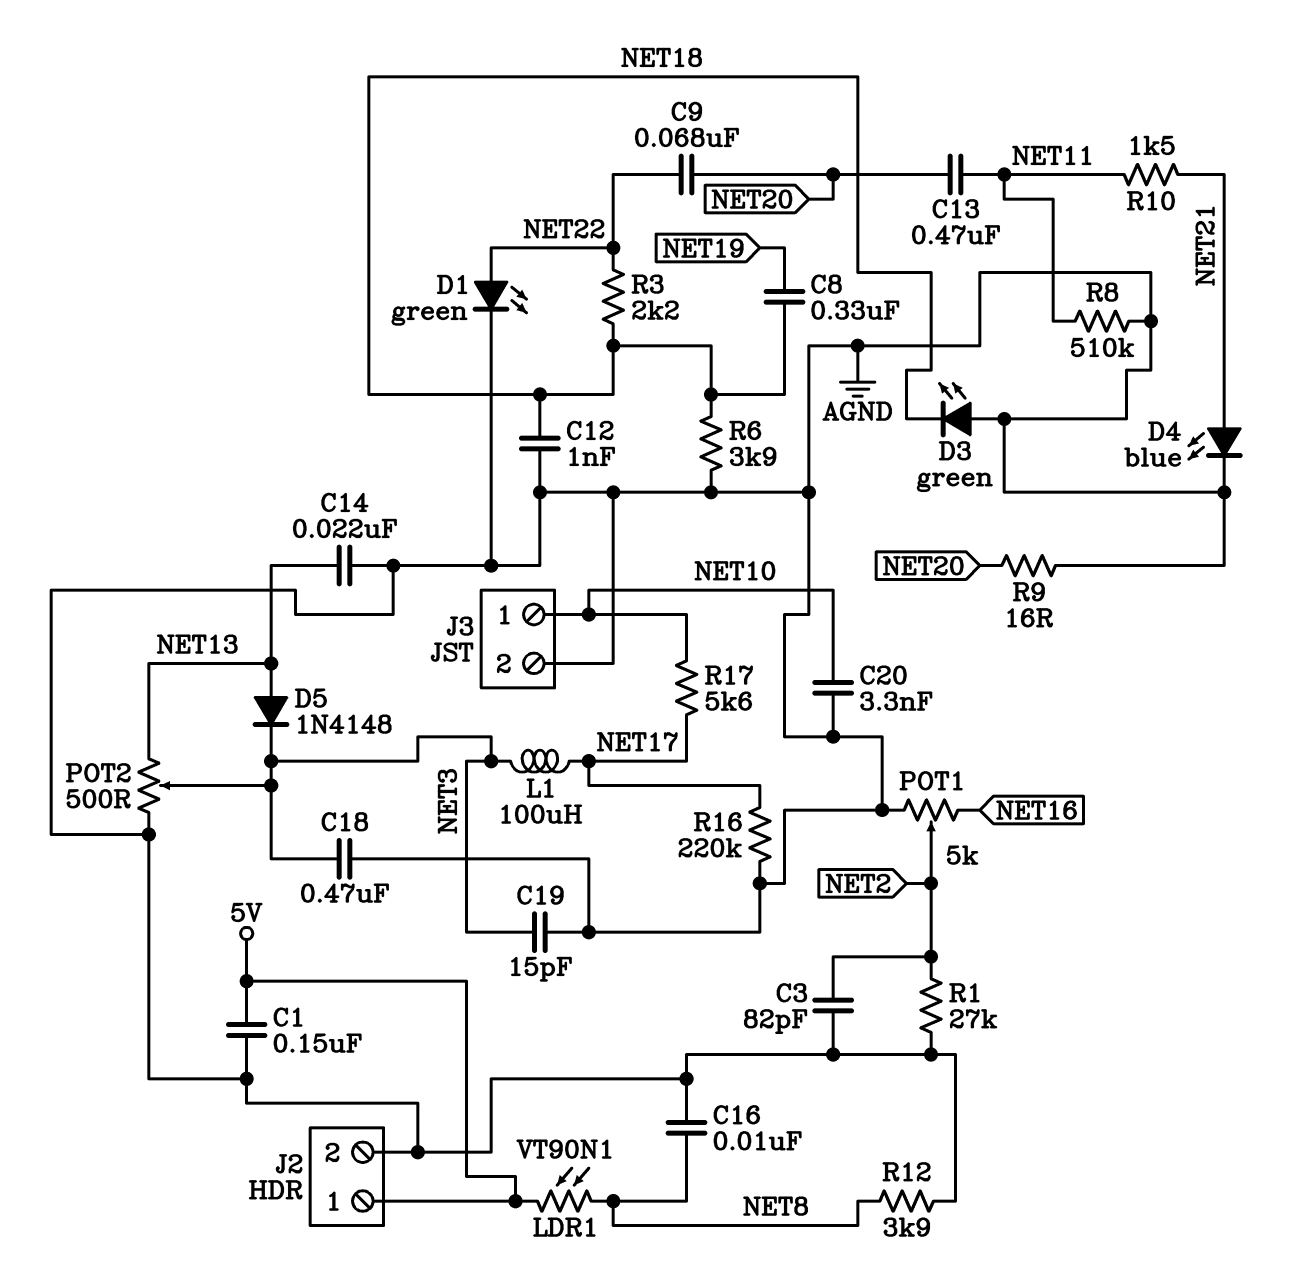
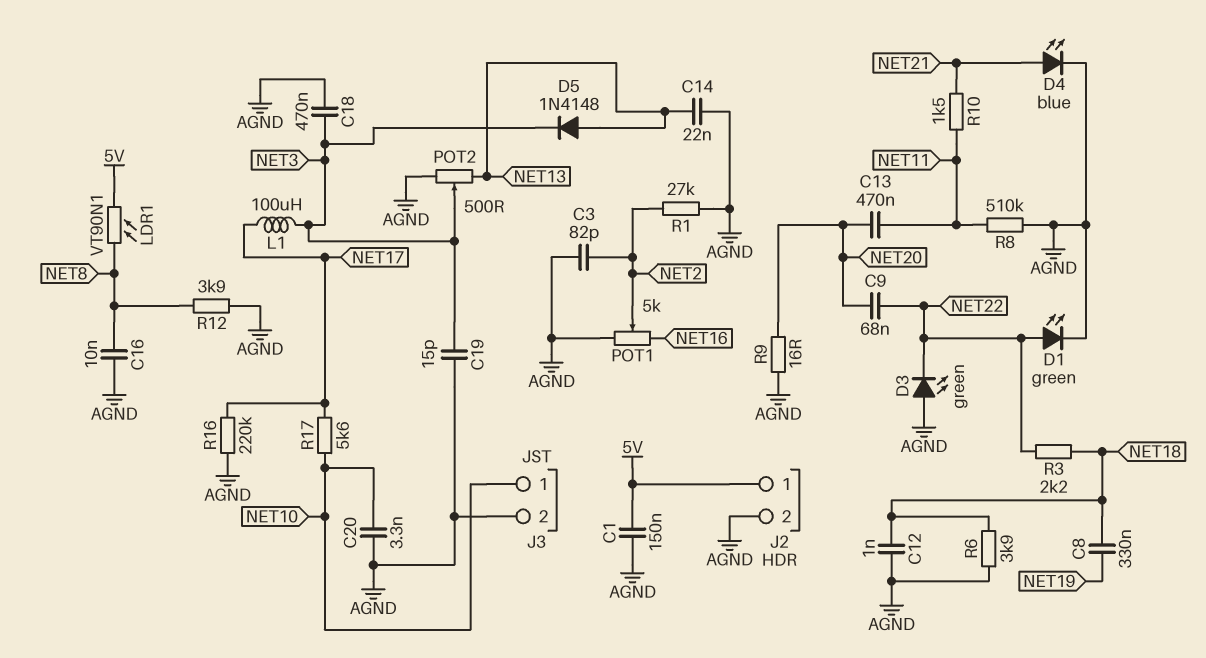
D3: LED green (A AGND, K NET18) -> LED green (A AGND, K NET22)

